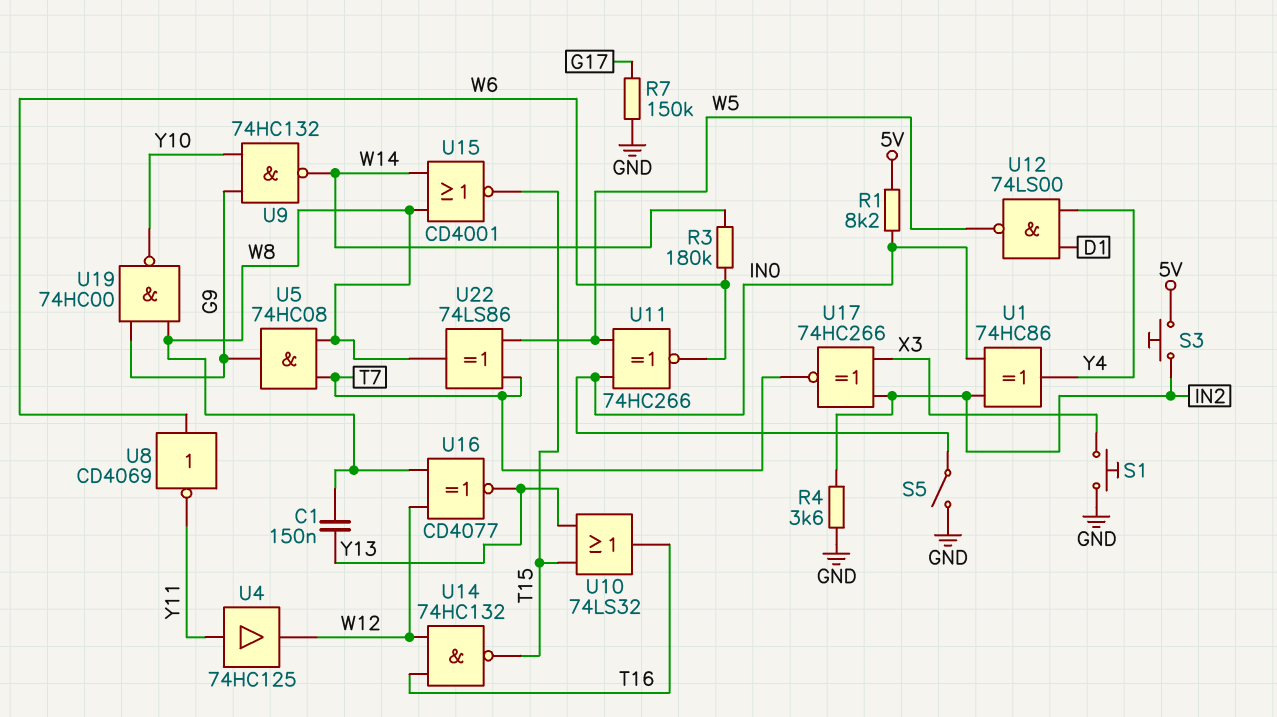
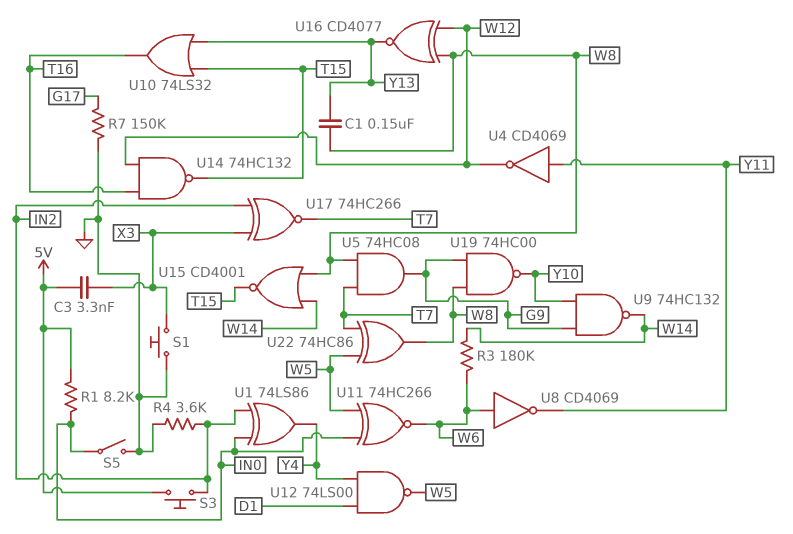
C3: none -> 3.3nF (5V, X3)
U1: XOR 74HC86 (in IN0, in IN2, out Y4) -> XOR 74LS86 (in IN0, in IN2, out Y4)
U4: buffer 74HC125 (in Y11, out W12) -> NOT CD4069 (in Y11, out W12)
U22: XOR 74LS86 (in T7, in W5, out W8) -> XOR 74HC86 (in T7, in W5, out W8)

